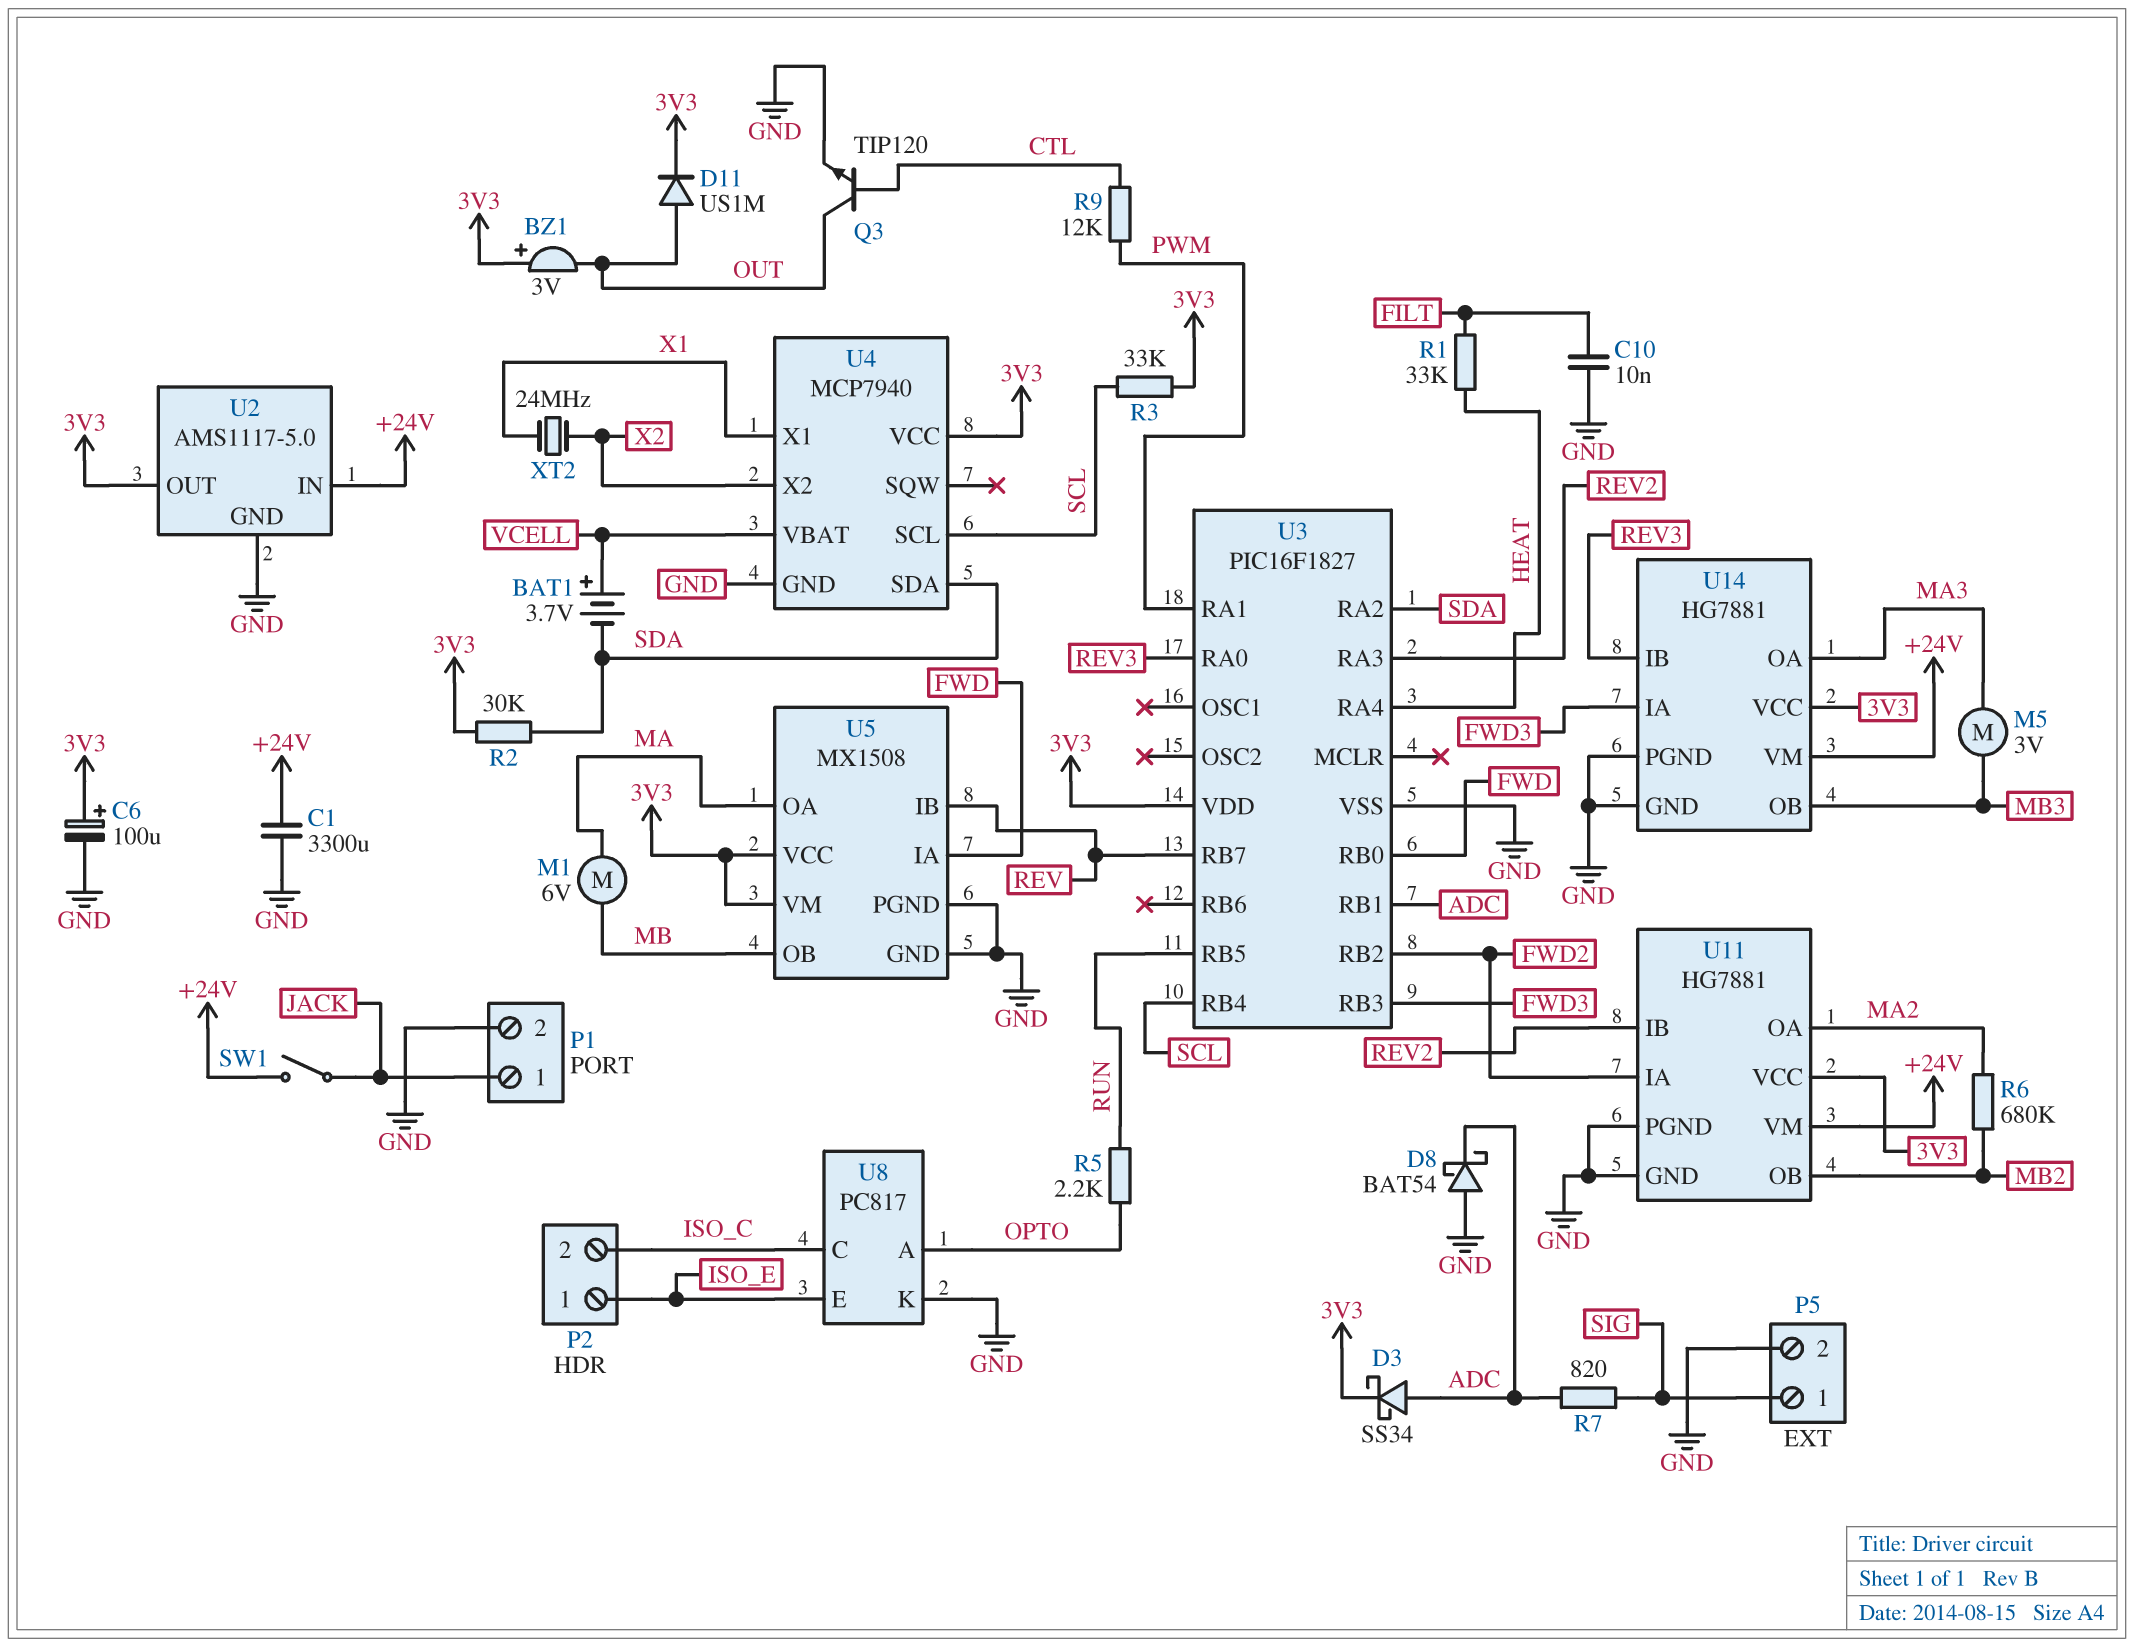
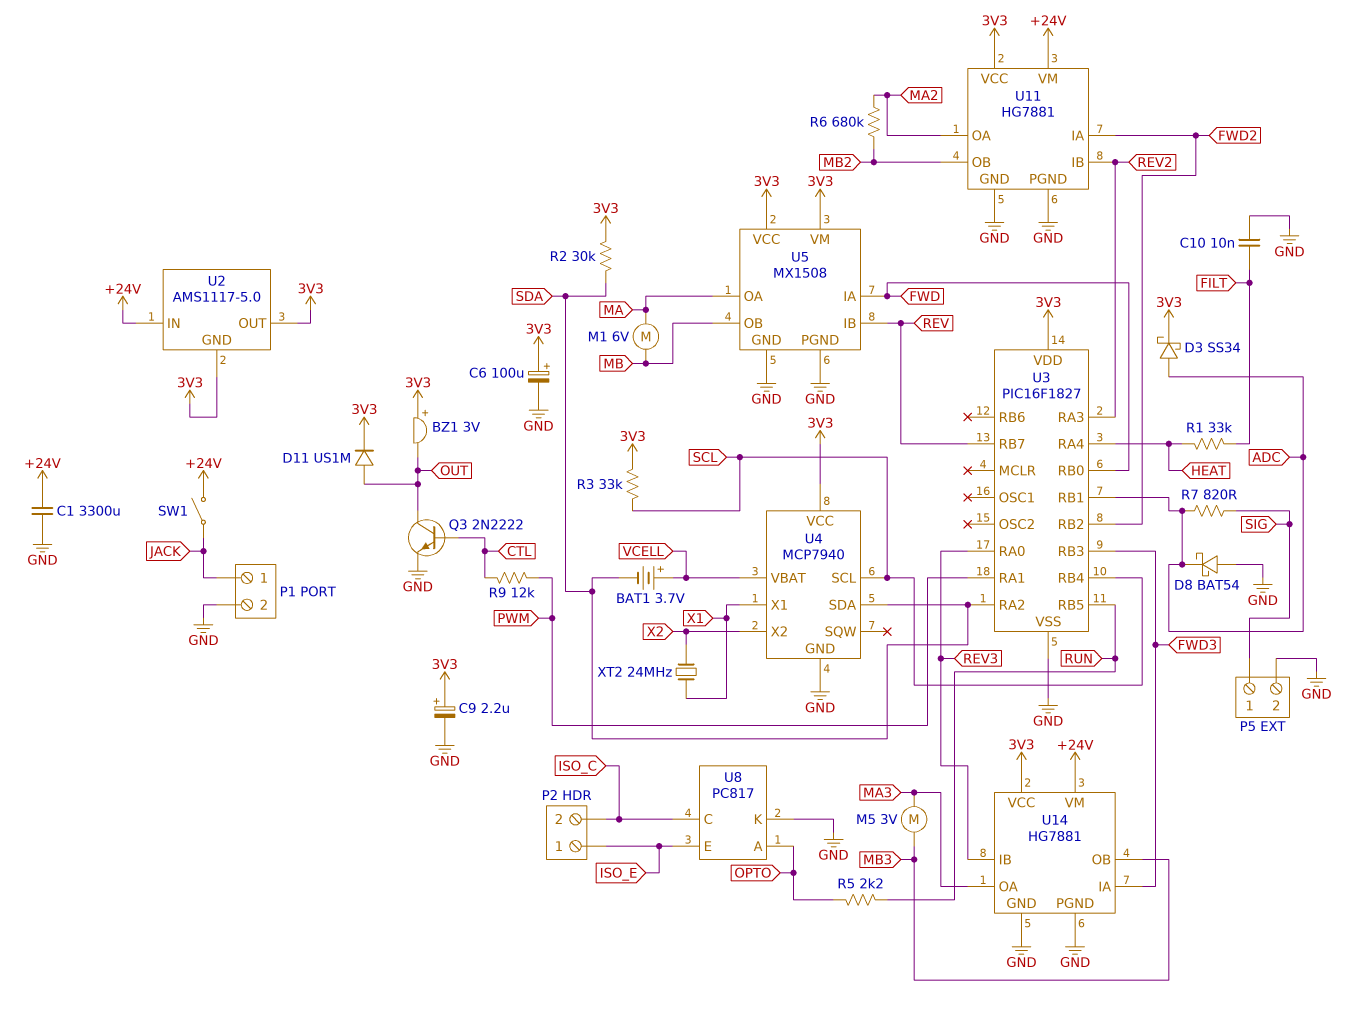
C9: none -> 2.2uF (plus 3V3, minus GND)
Q3: NPN TIP120 (B CTL, C OUT, E GND) -> NPN 2N2222 (B CTL, C OUT, E GND)
U2 pin GND: GND -> 3V3

